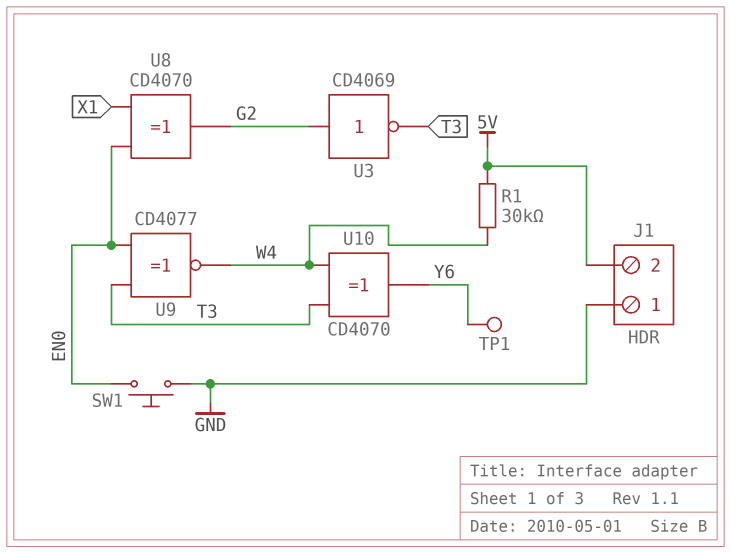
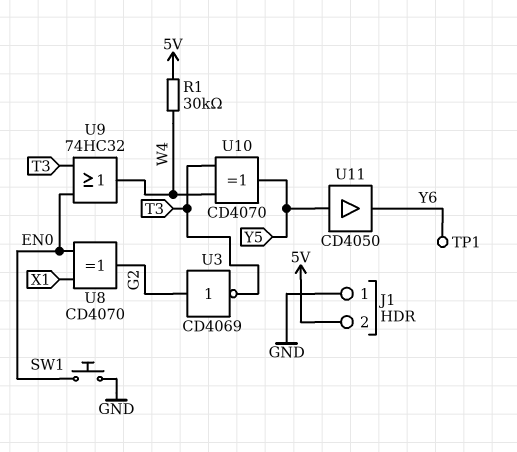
U9: XNOR CD4077 (in EN0, in T3, out W4) -> OR 74HC32 (in EN0, in T3, out W4)
U10: XOR CD4070 (in T3, in W4, out Y6) -> XOR CD4070 (in T3, in W4, out Y5)
U11: none -> buffer CD4050 (in Y5, out Y6)

